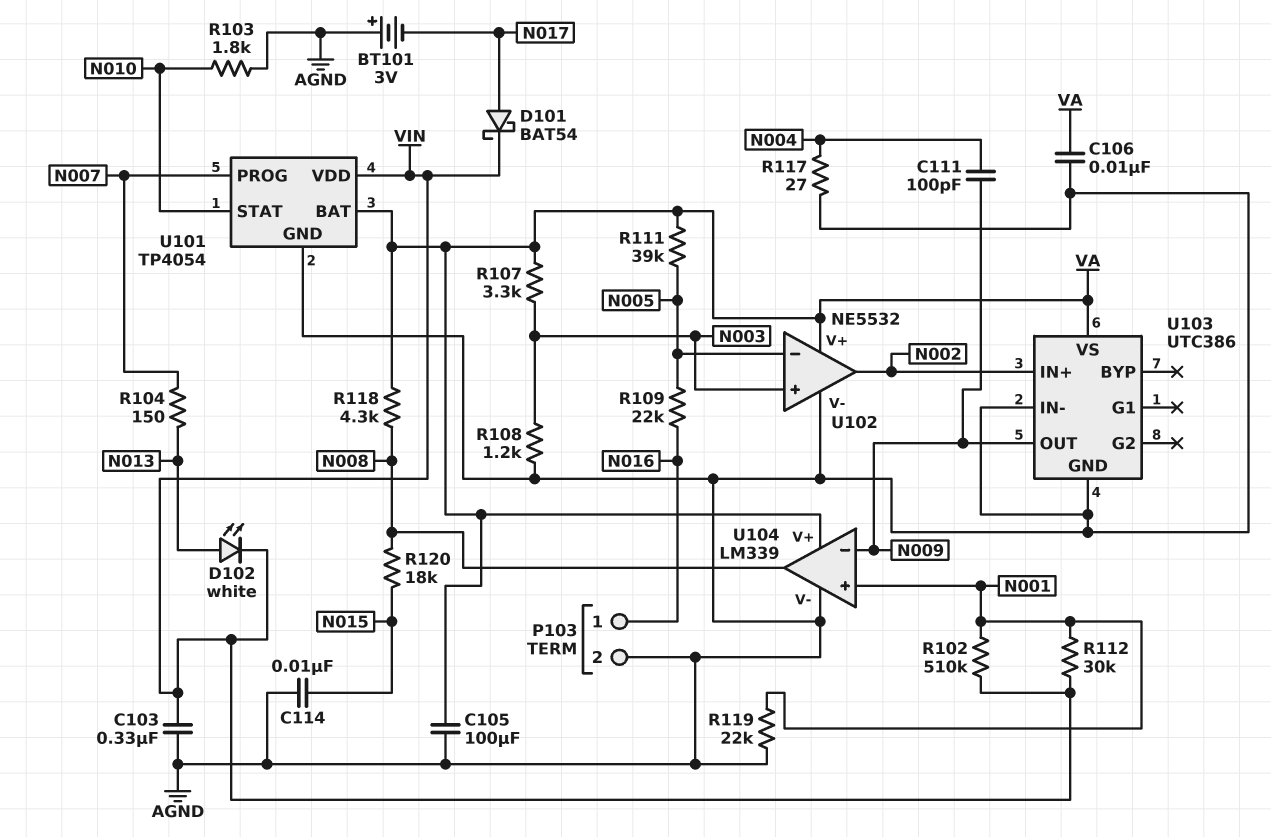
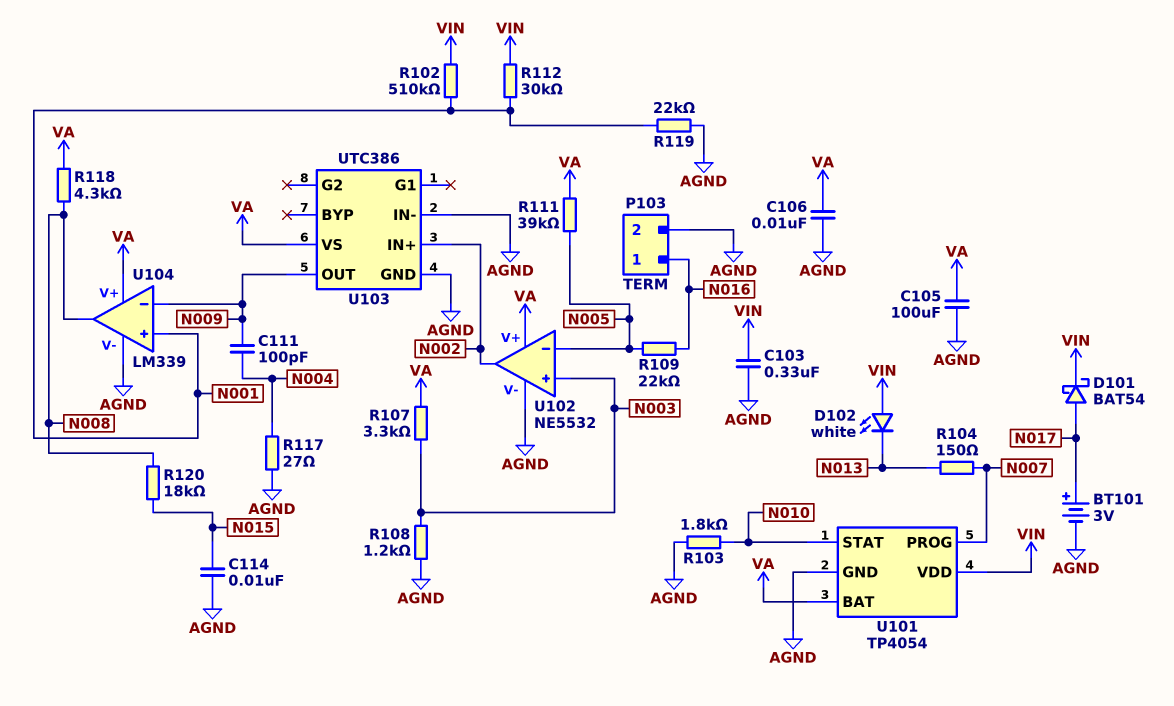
BT101: 3V (plus AGND, minus N017) -> 3V (plus N017, minus AGND)
D102: LED white (A N013, K VIN) -> LED white (A VIN, K N013)

